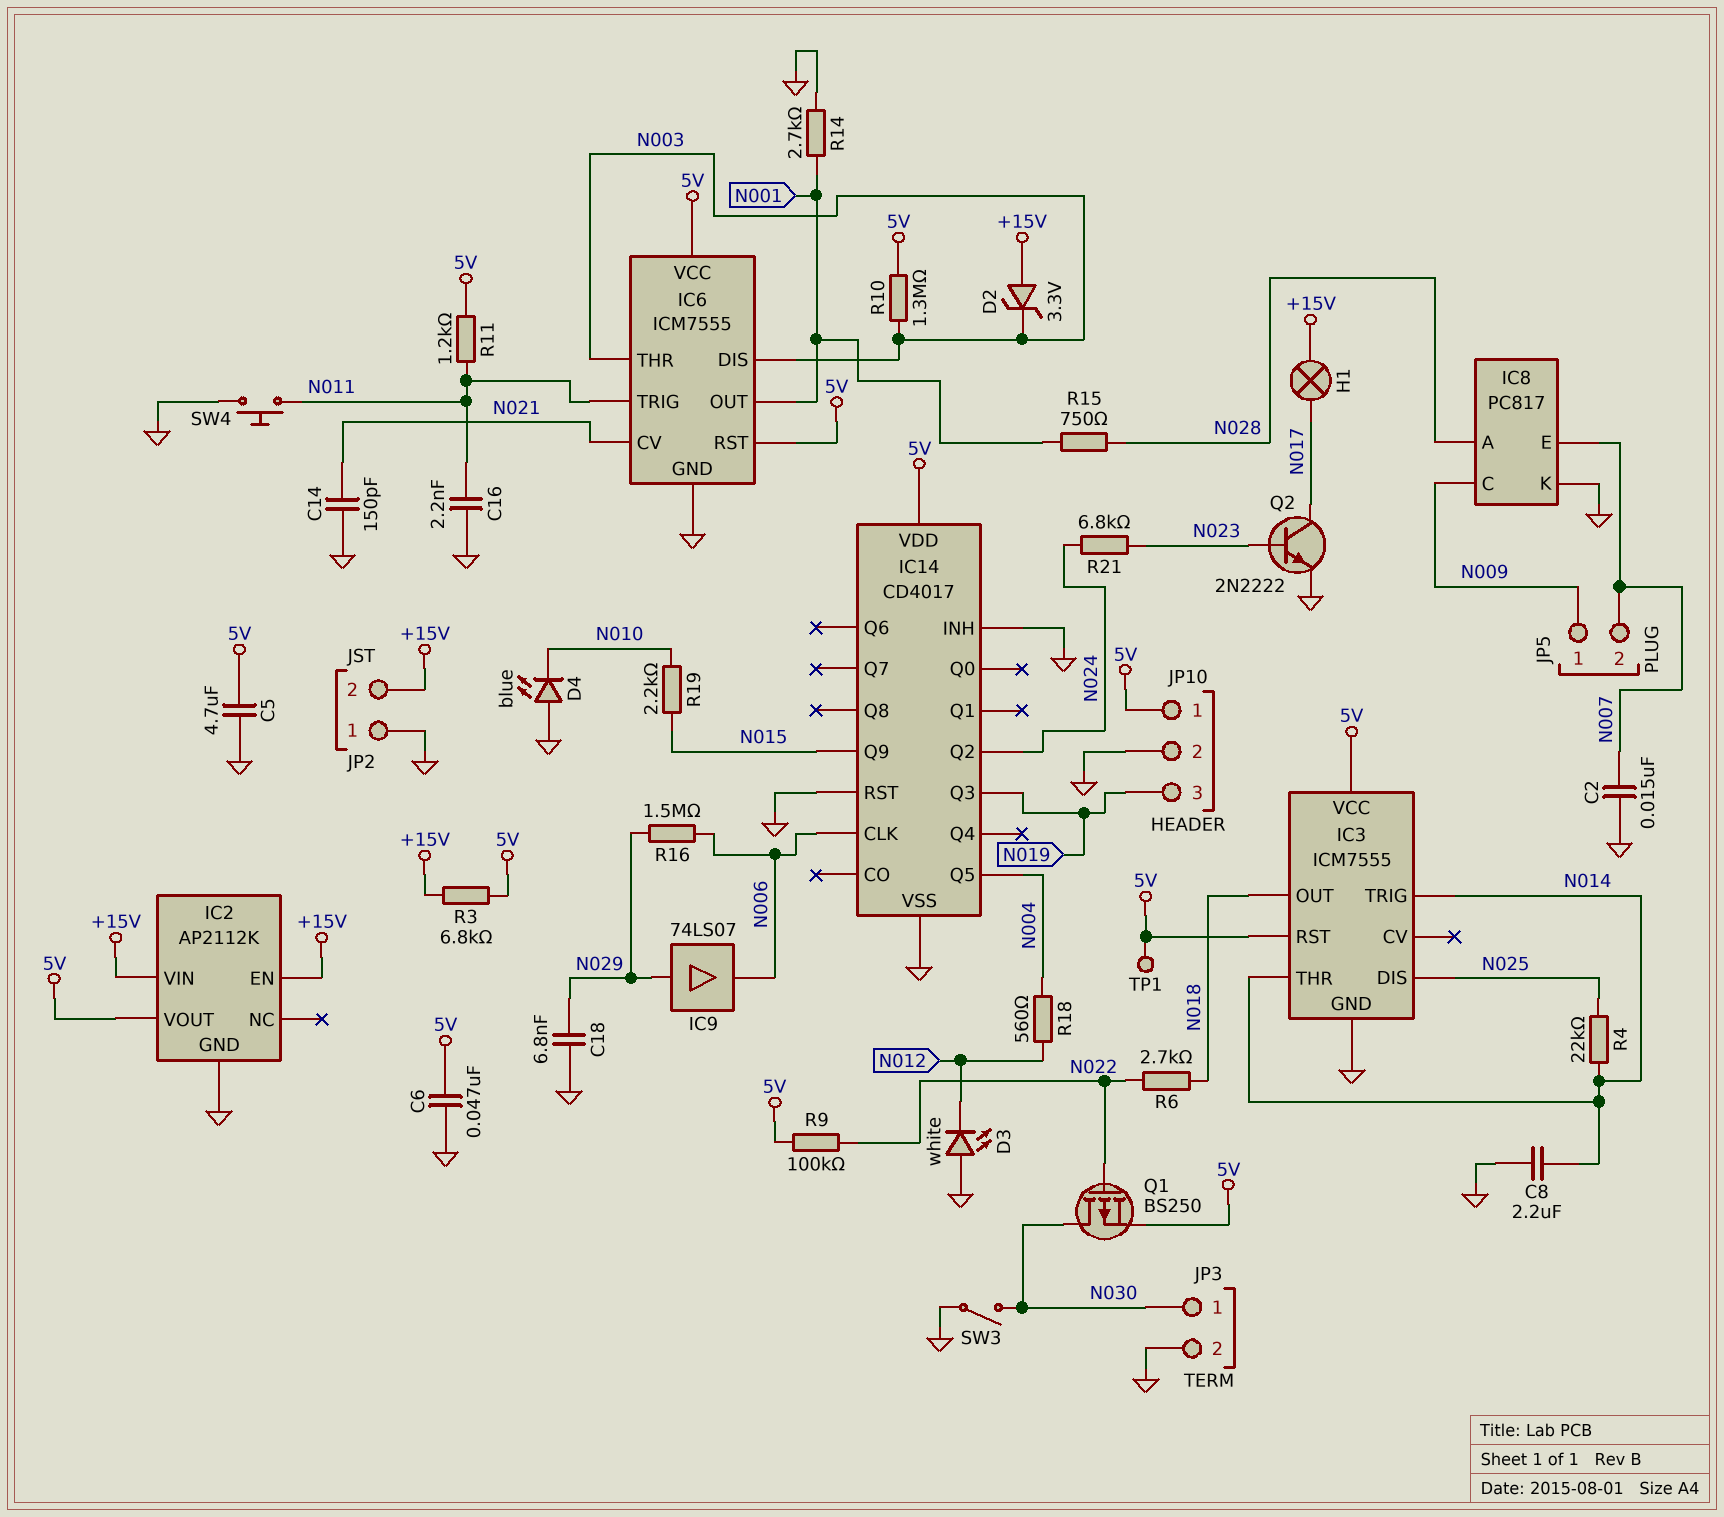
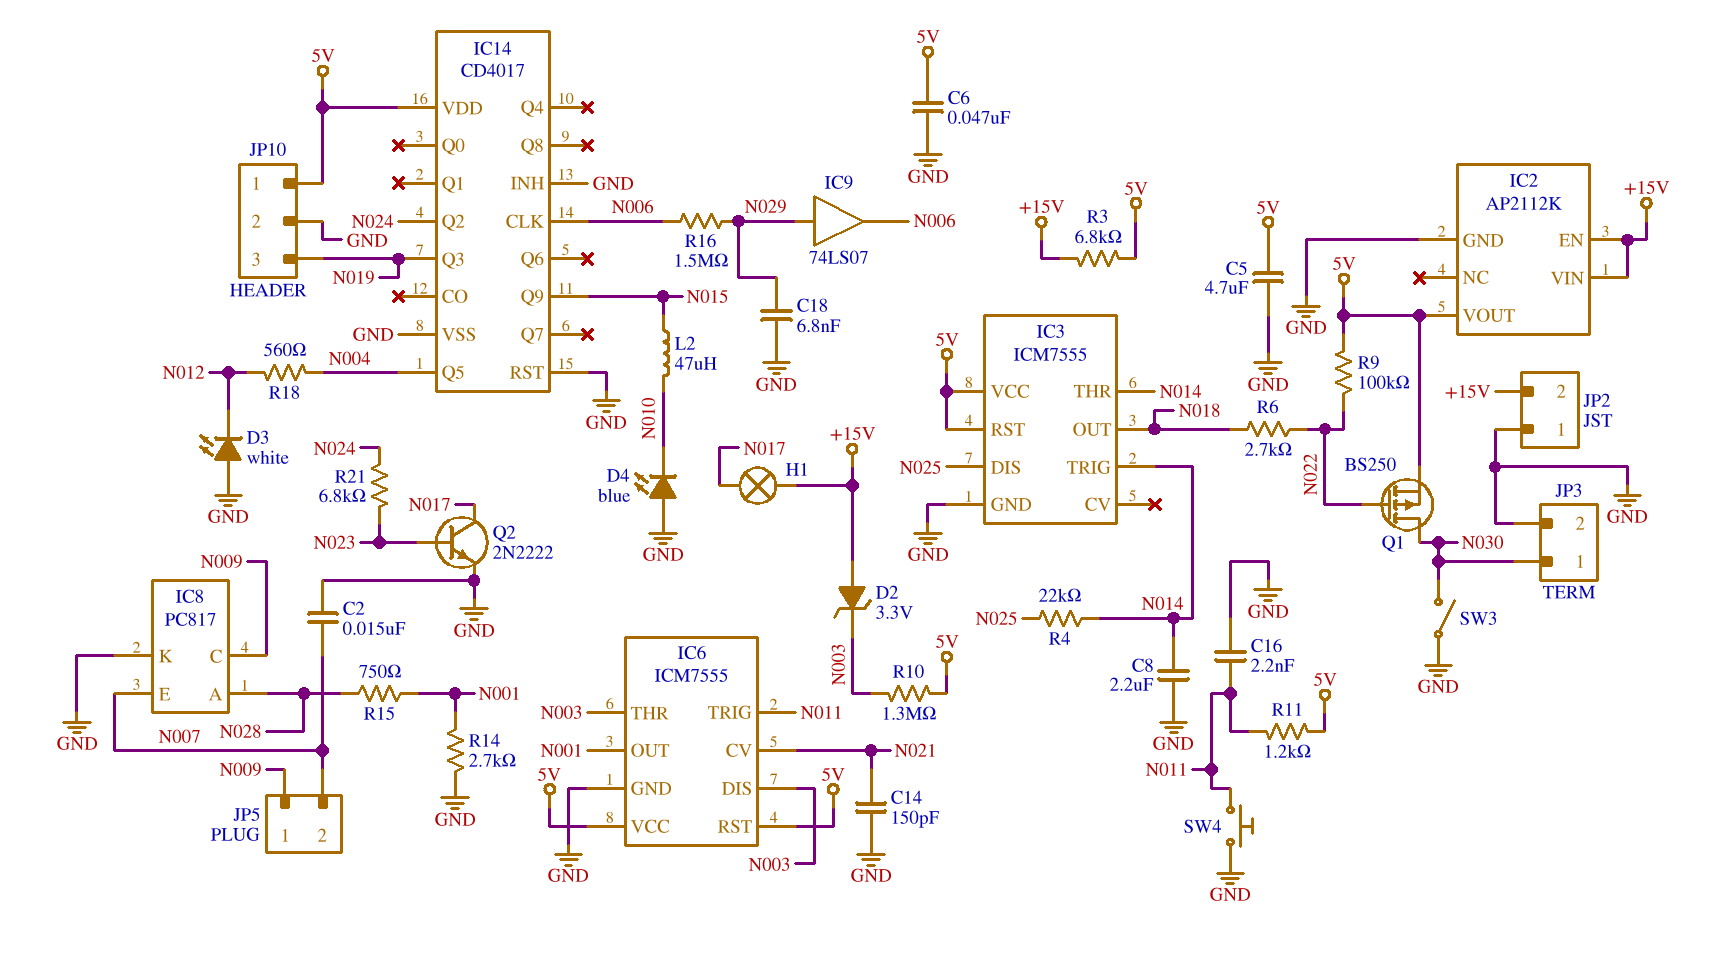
L2: none -> 47uH (N010, N015)
R19: 2.2k (N010, N015) -> none
TP1: test point (5V) -> none

